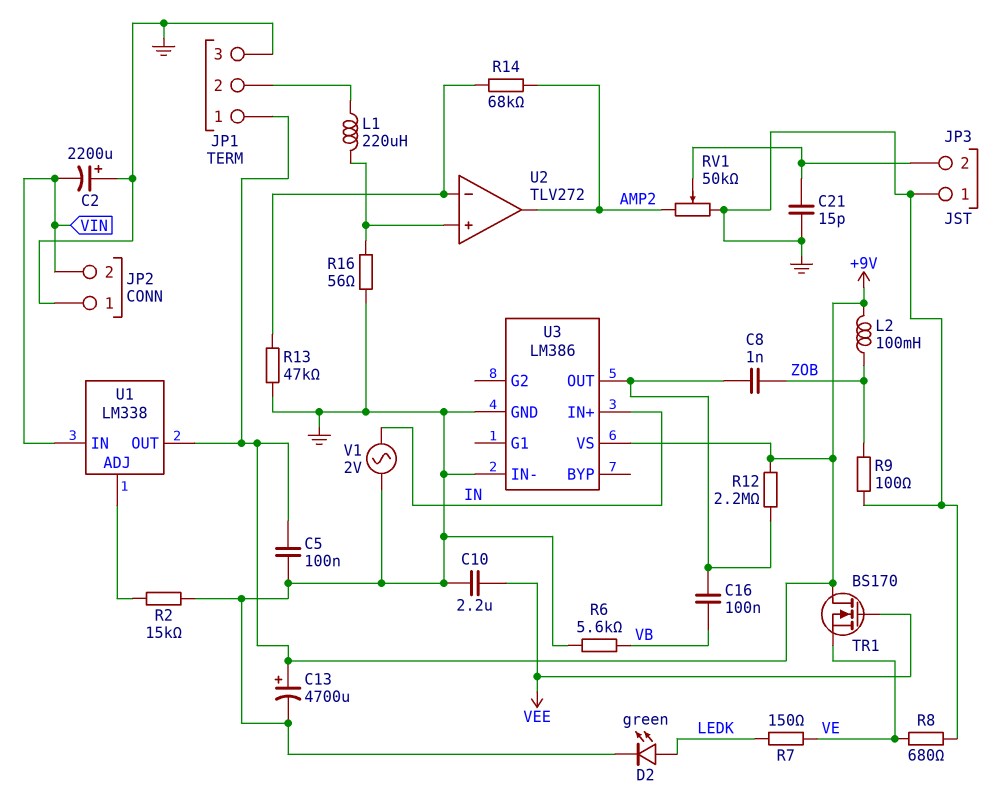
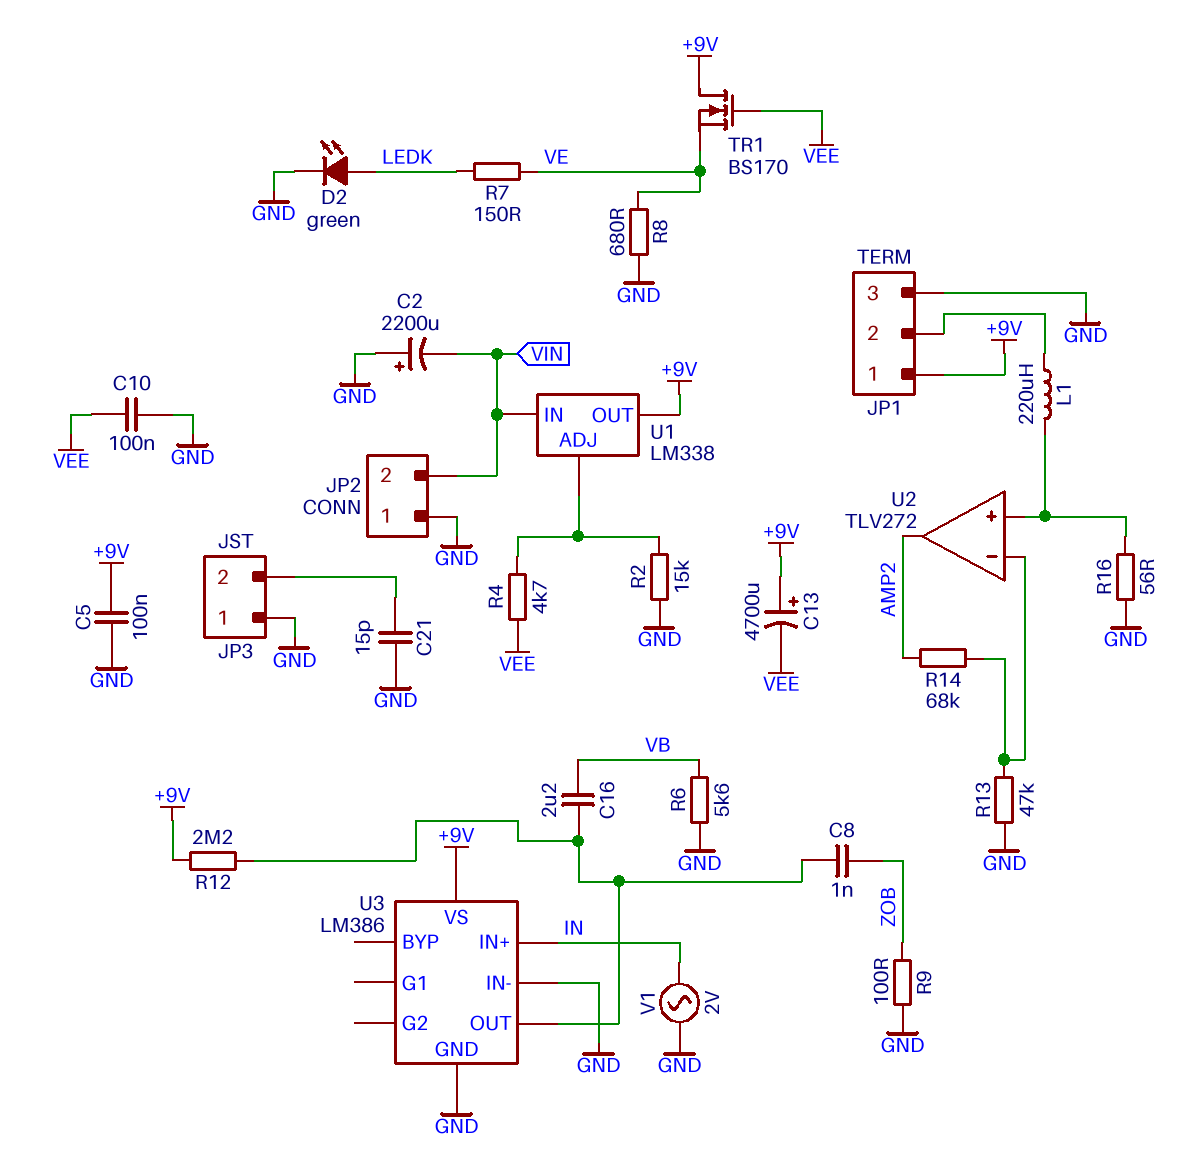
C10: 2.2uF (GND, VEE) -> 100nF (GND, VEE)
C13: 4700uF (plus +9V, minus GND) -> 4700uF (plus +9V, minus VEE)
C16: 100nF (U3/OUT, VB) -> 2.2uF (U3/OUT, VB)
L2: 100mH (+9V, ZOB) -> none
R4: none -> 4.7k (U1/ADJ, VEE)
RV1: 50k (AMP2, GND, wiper JP3/2) -> none

